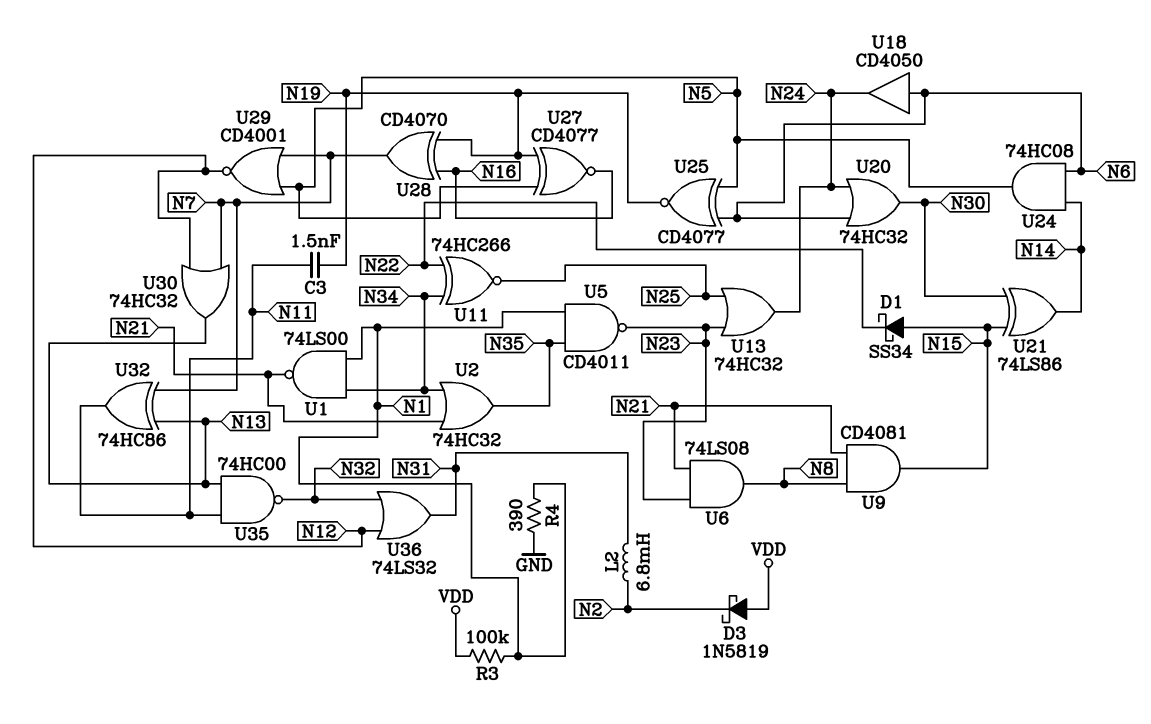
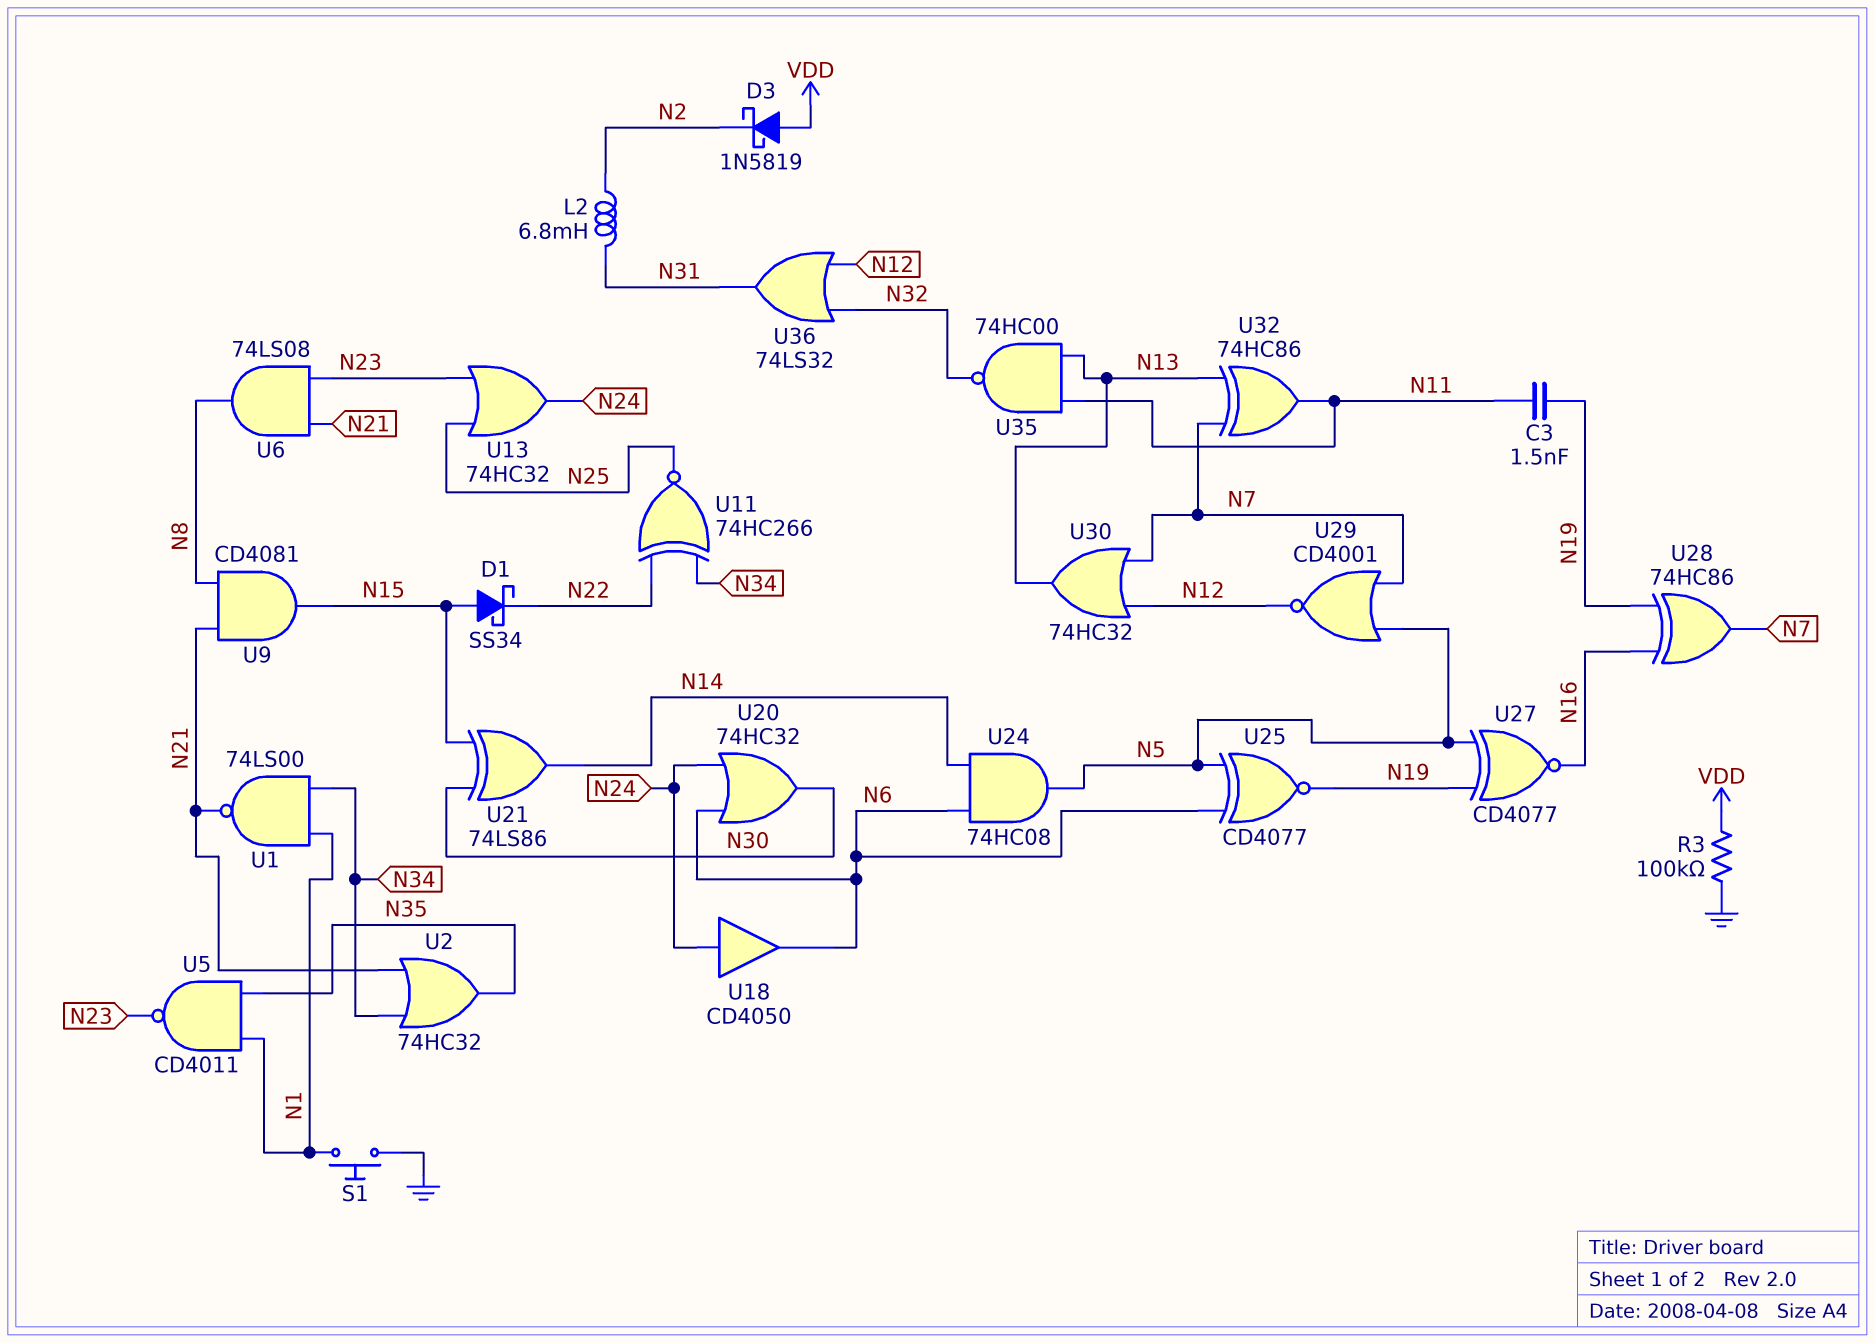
R3: 100k (N1, VDD) -> 100k (GND, VDD)
R4: 390 (GND, N1) -> none
S1: none -> button (GND, N1)
U18: buffer CD4050 (in N6, out N24) -> buffer CD4050 (in N24, out N6)
U28: XOR CD4070 (in N16, in N19, out N7) -> XOR 74HC86 (in N16, in N19, out N7)

